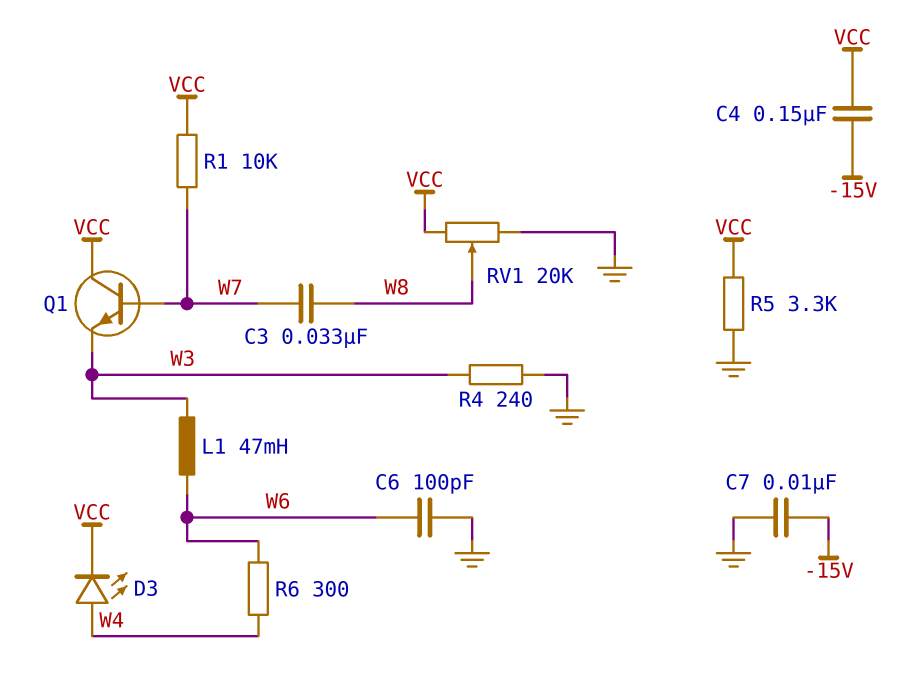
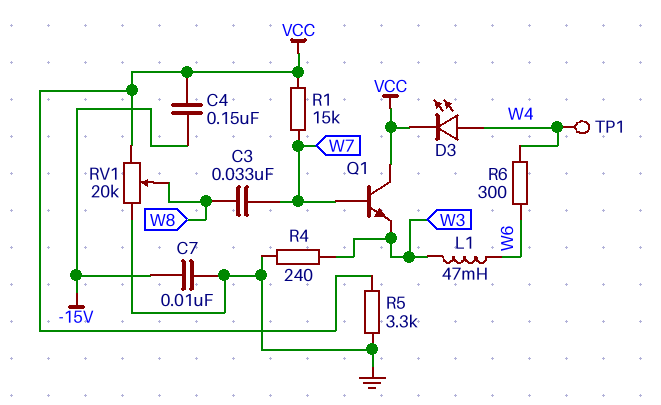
C6: 100pF (GND, W6) -> none
R1: 10k (VCC, W7) -> 15k (VCC, W7)
TP1: none -> test point (W4)

